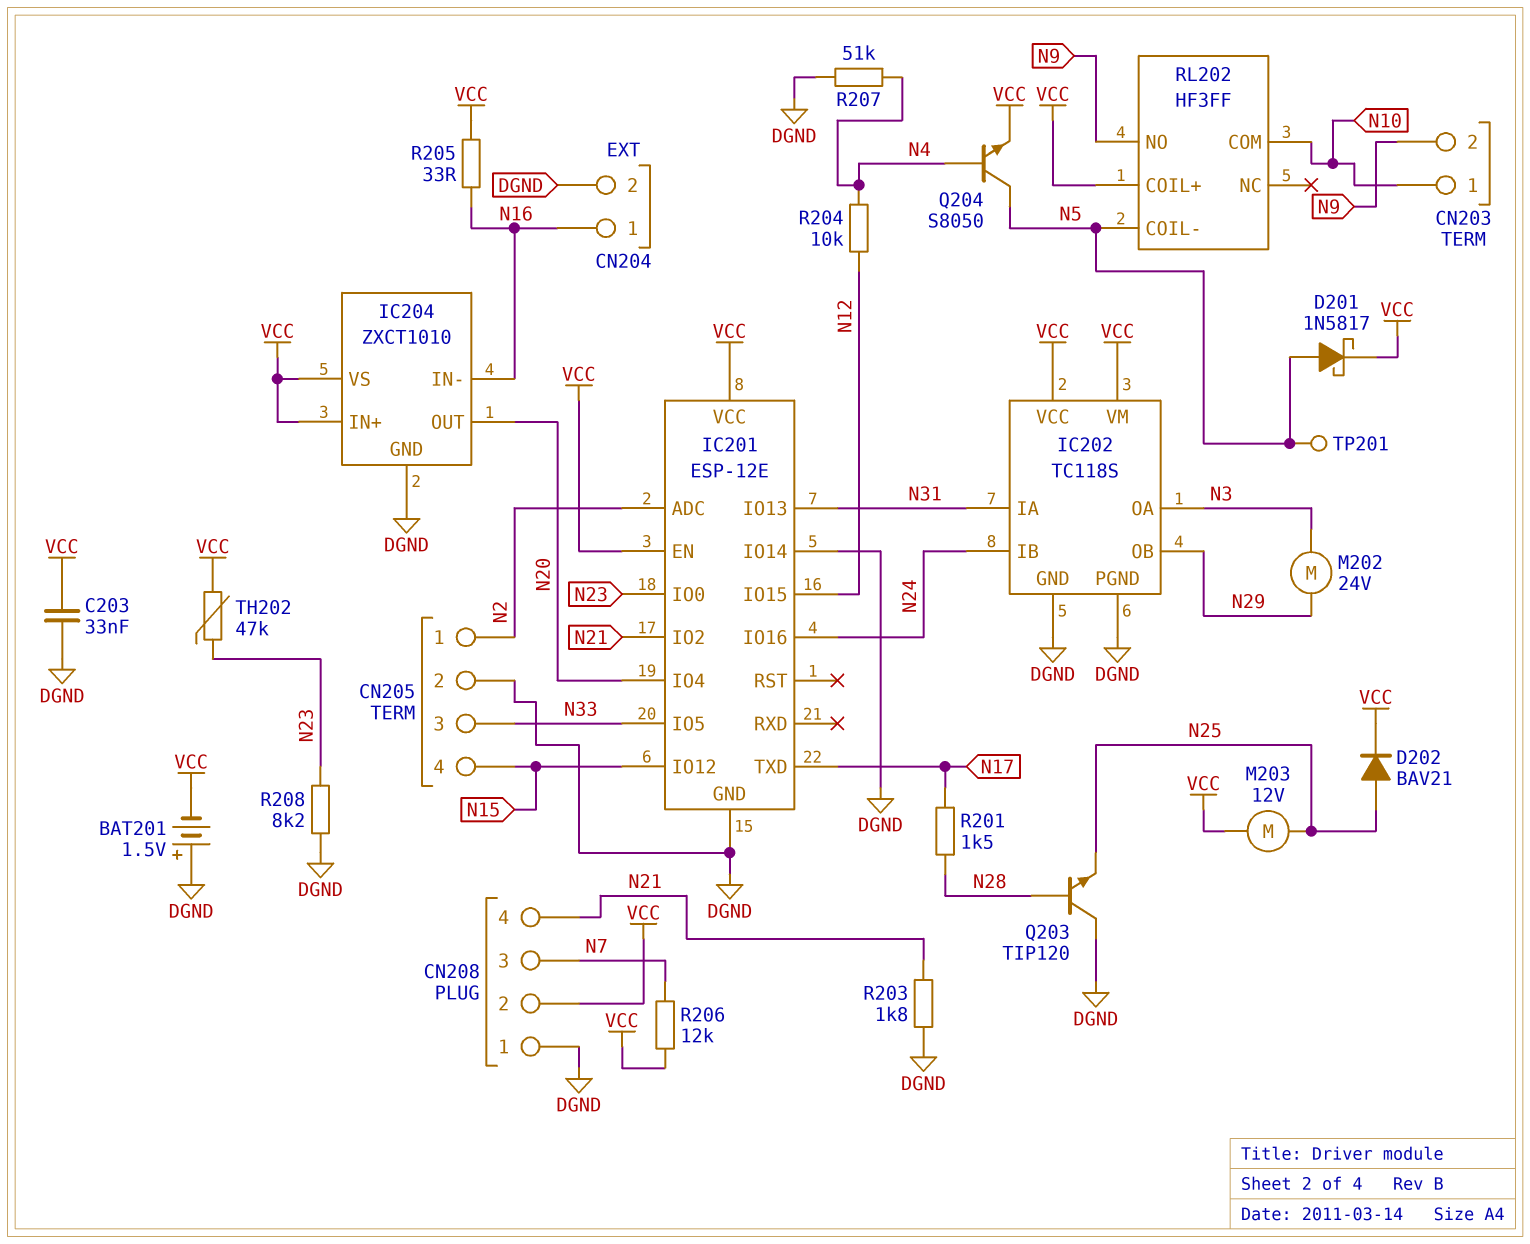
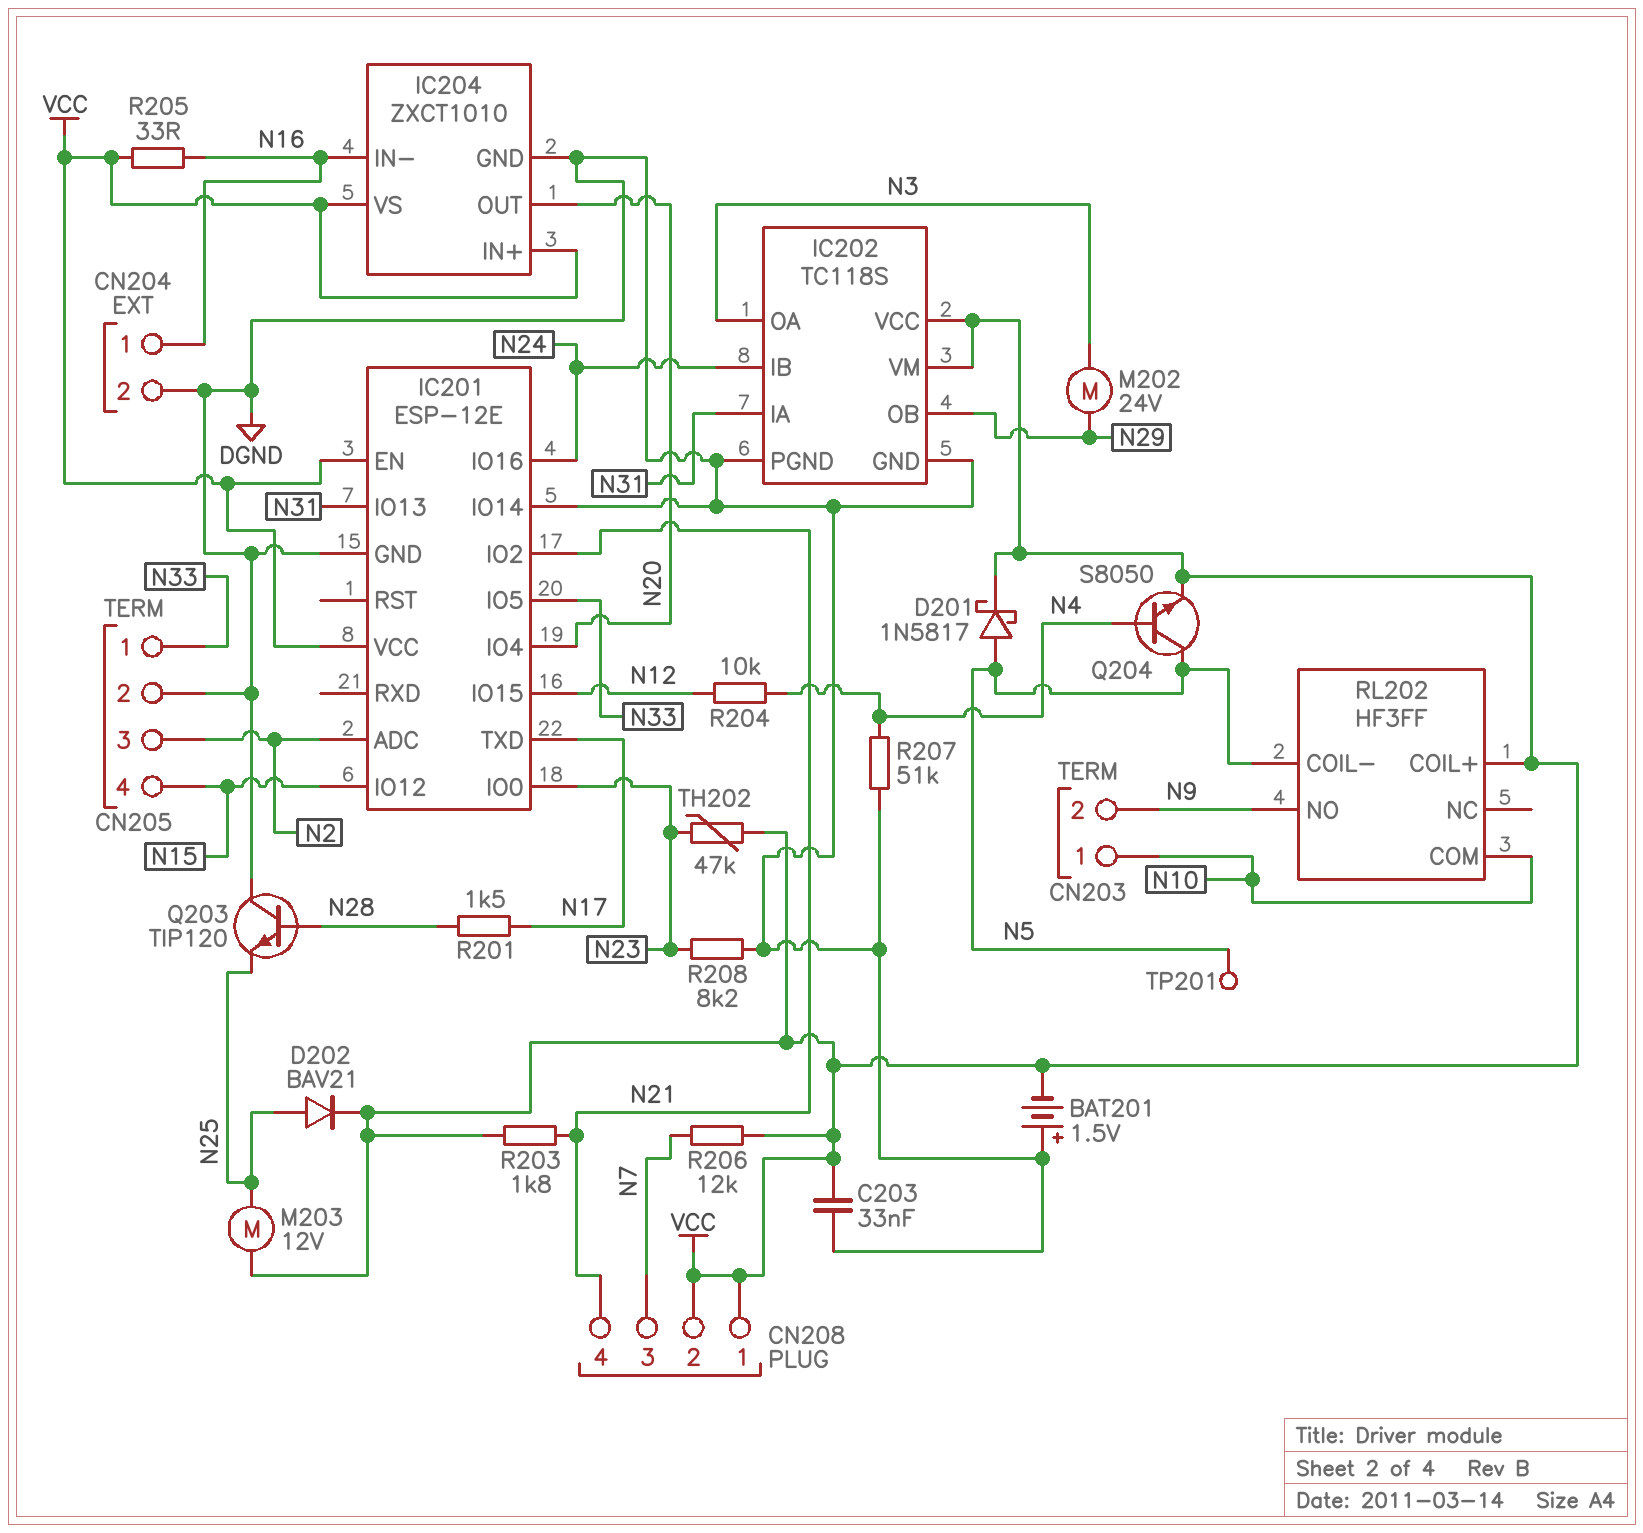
CN205 pin 1: N2 -> N33
CN205 pin 3: N33 -> N2
CN208 pin 1: DGND -> VCC
R203: 1.8k (DGND, N21) -> 1.8k (N21, VCC)

